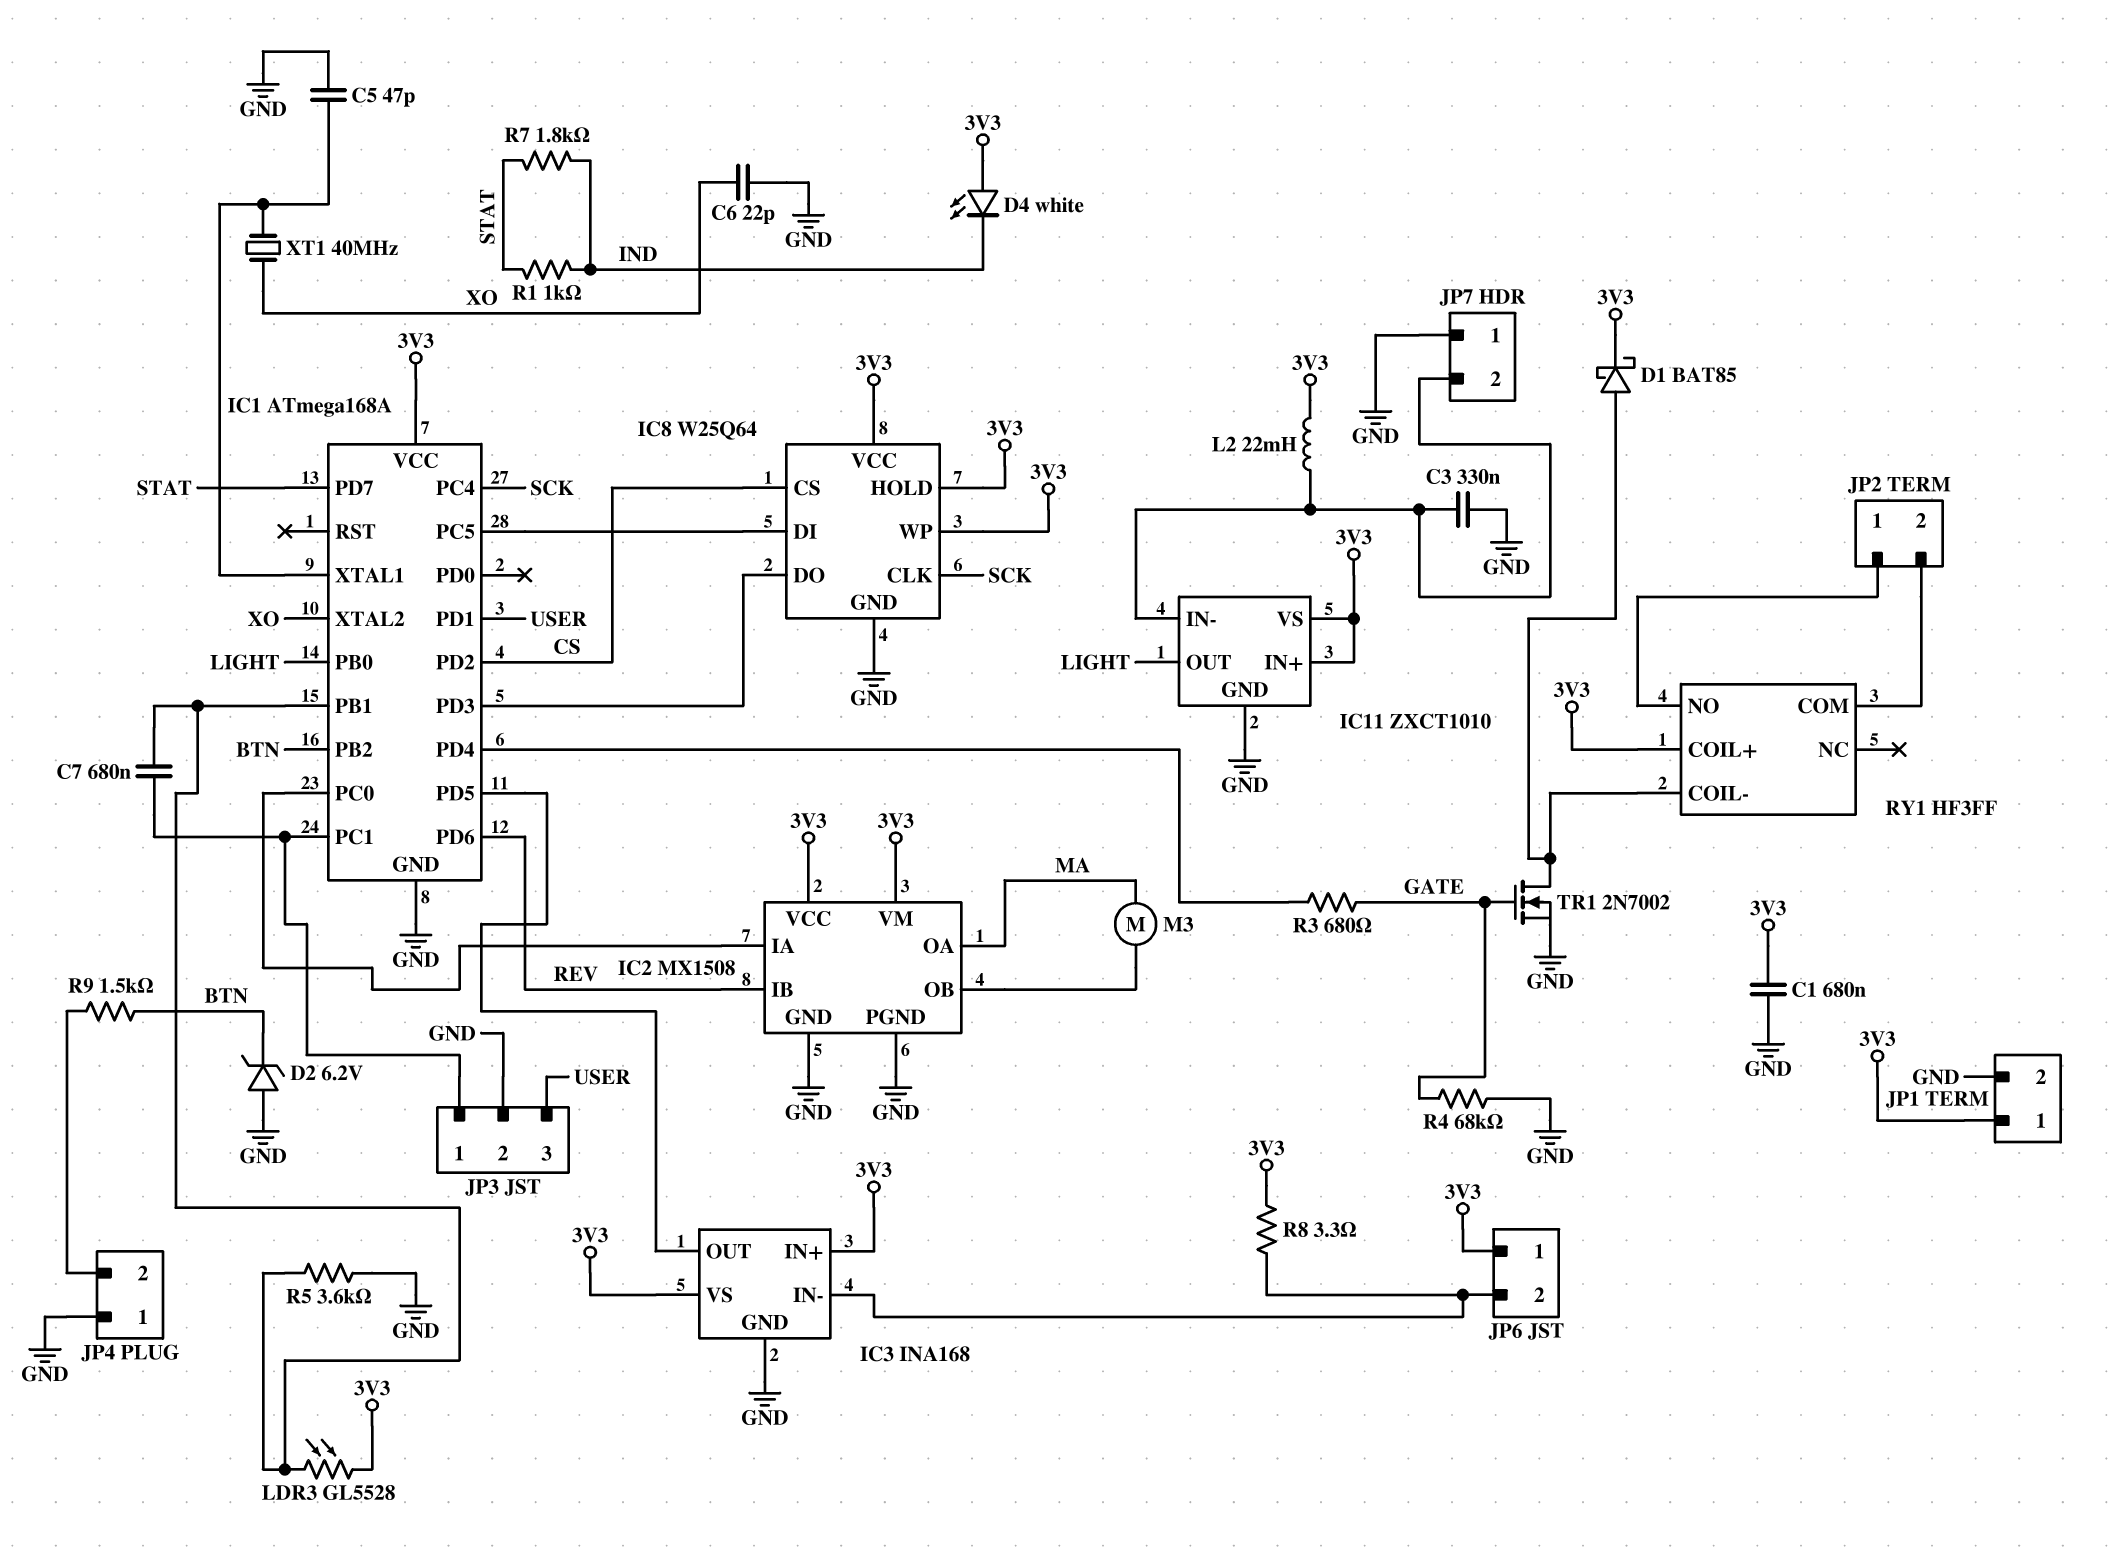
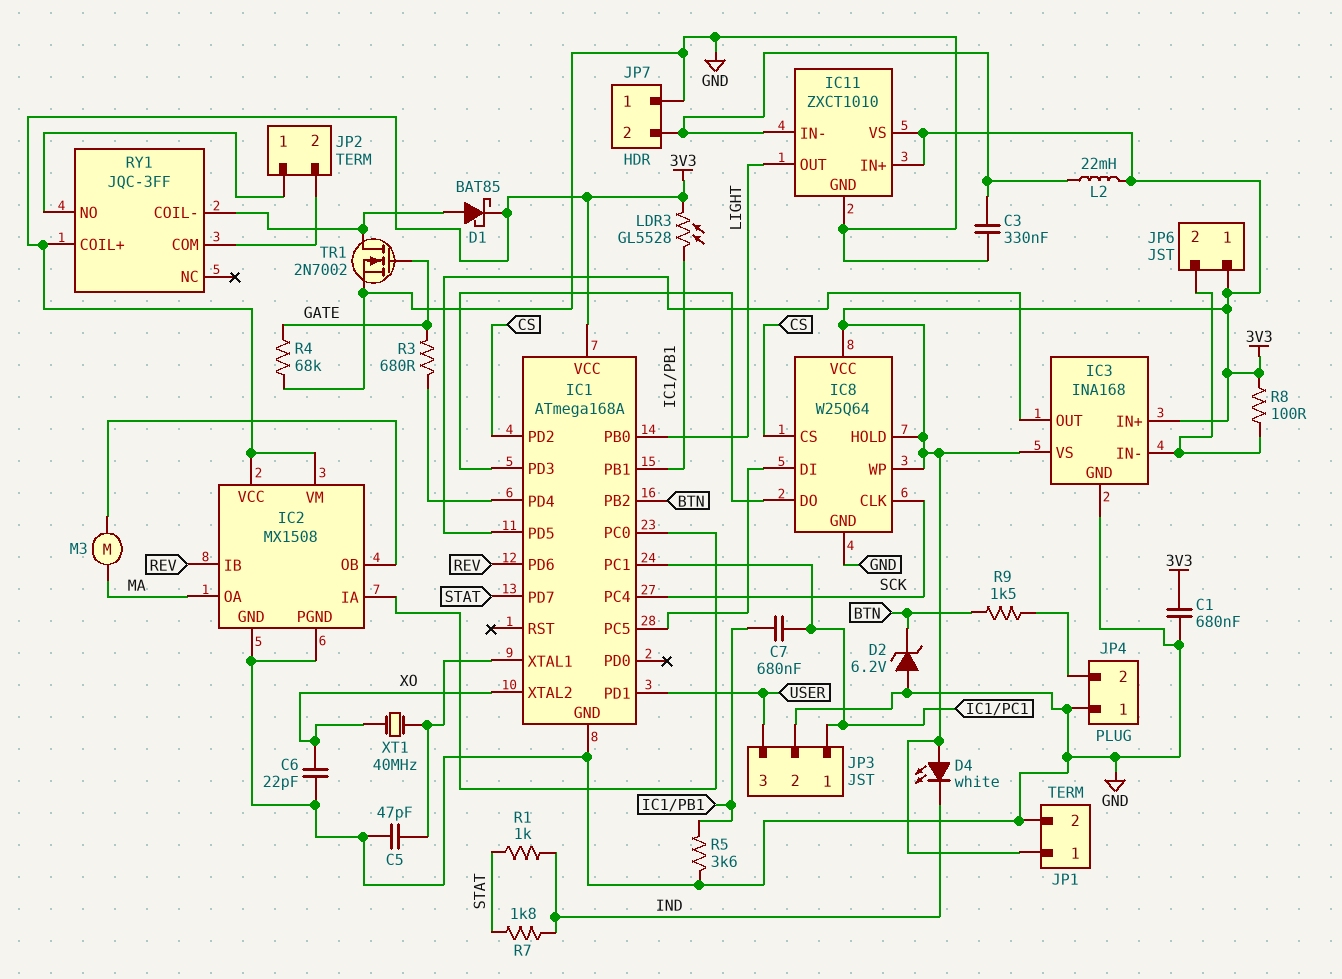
R8: 3.3 (3V3, IC3/IN-) -> 100 (3V3, IC3/IN-)
RY1: HF3FF -> JQC-3FF

